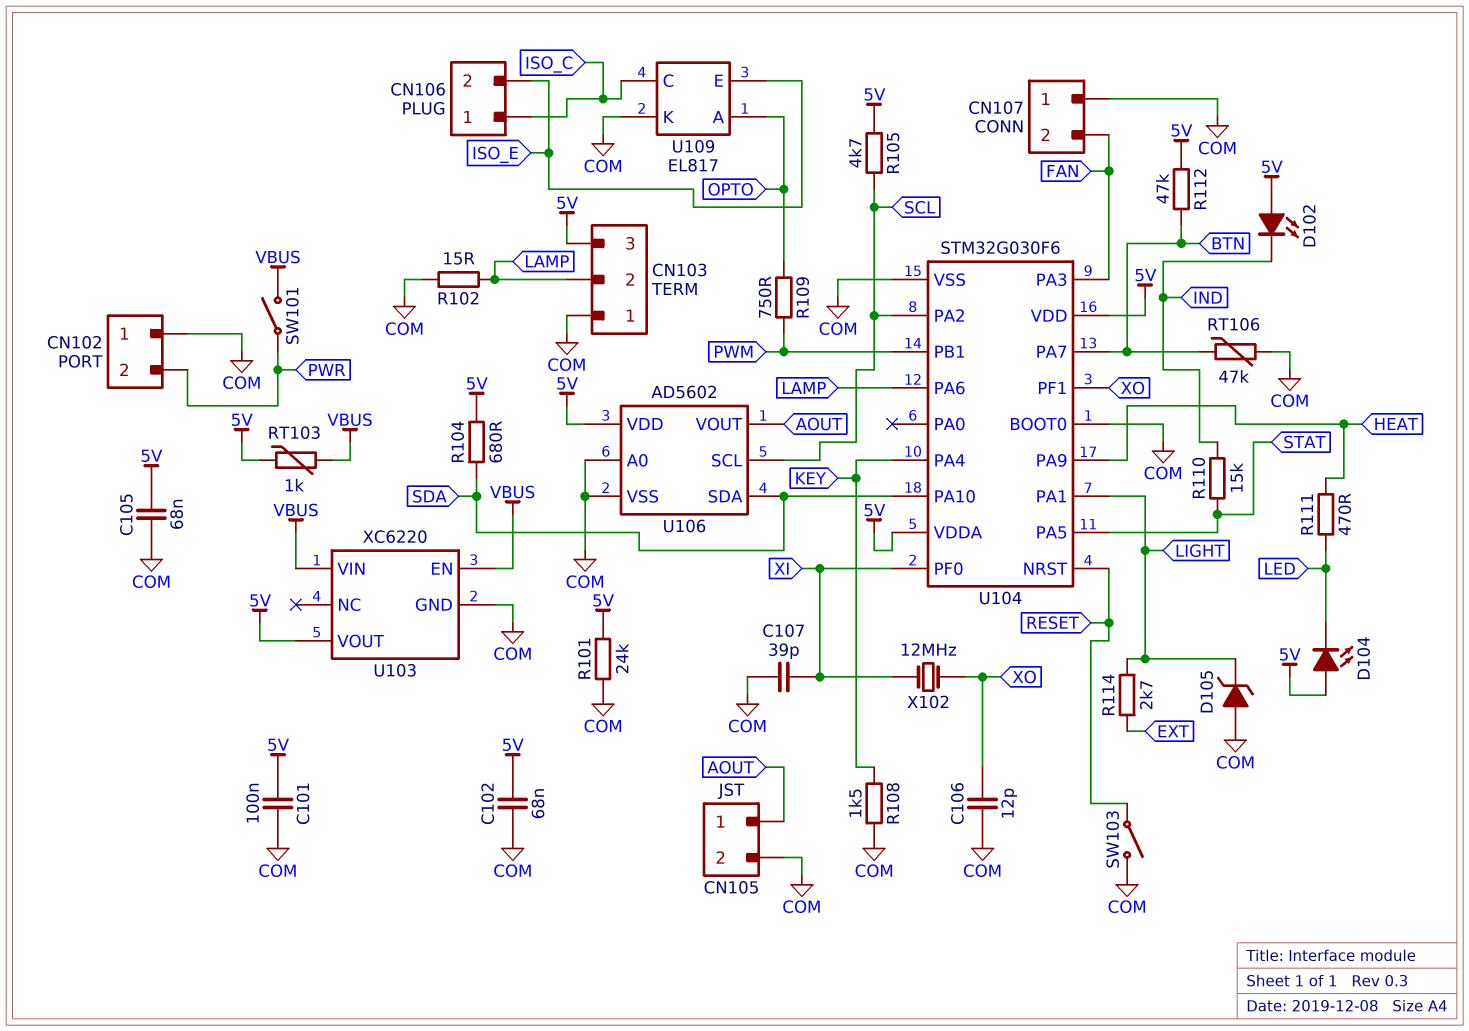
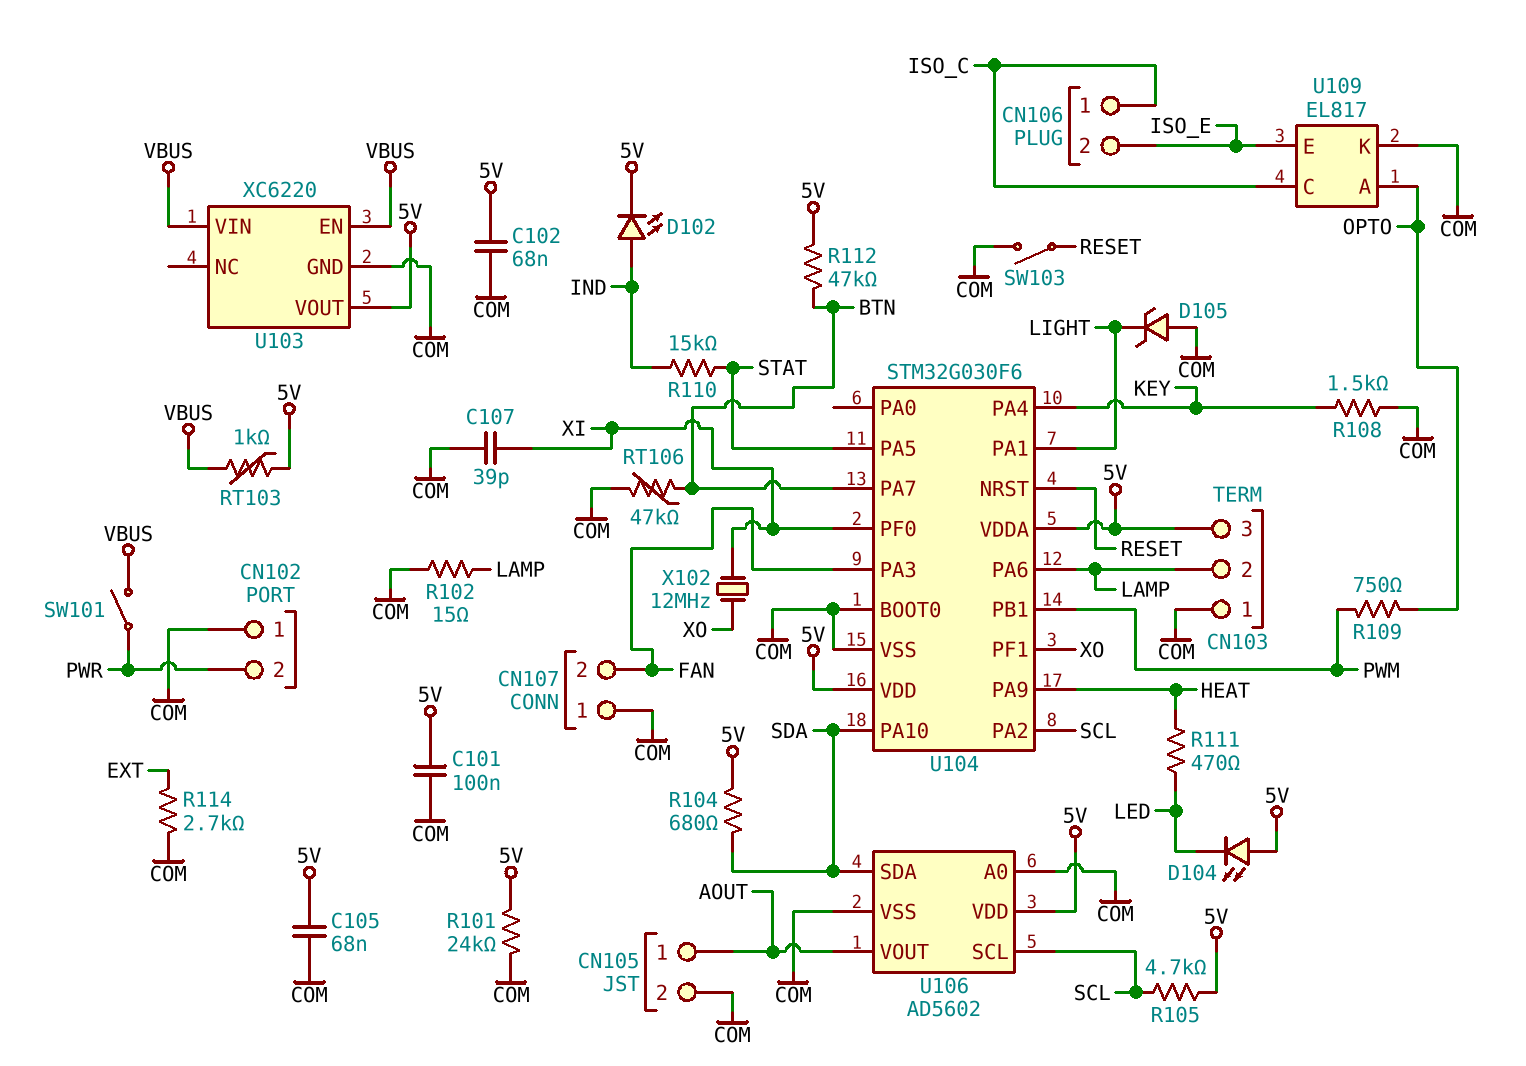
C106: 12pF (COM, XO) -> none
D102: LED (A 5V, K IND) -> LED (A IND, K 5V)
R114: 2.7k (EXT, LIGHT) -> 2.7k (COM, EXT)

